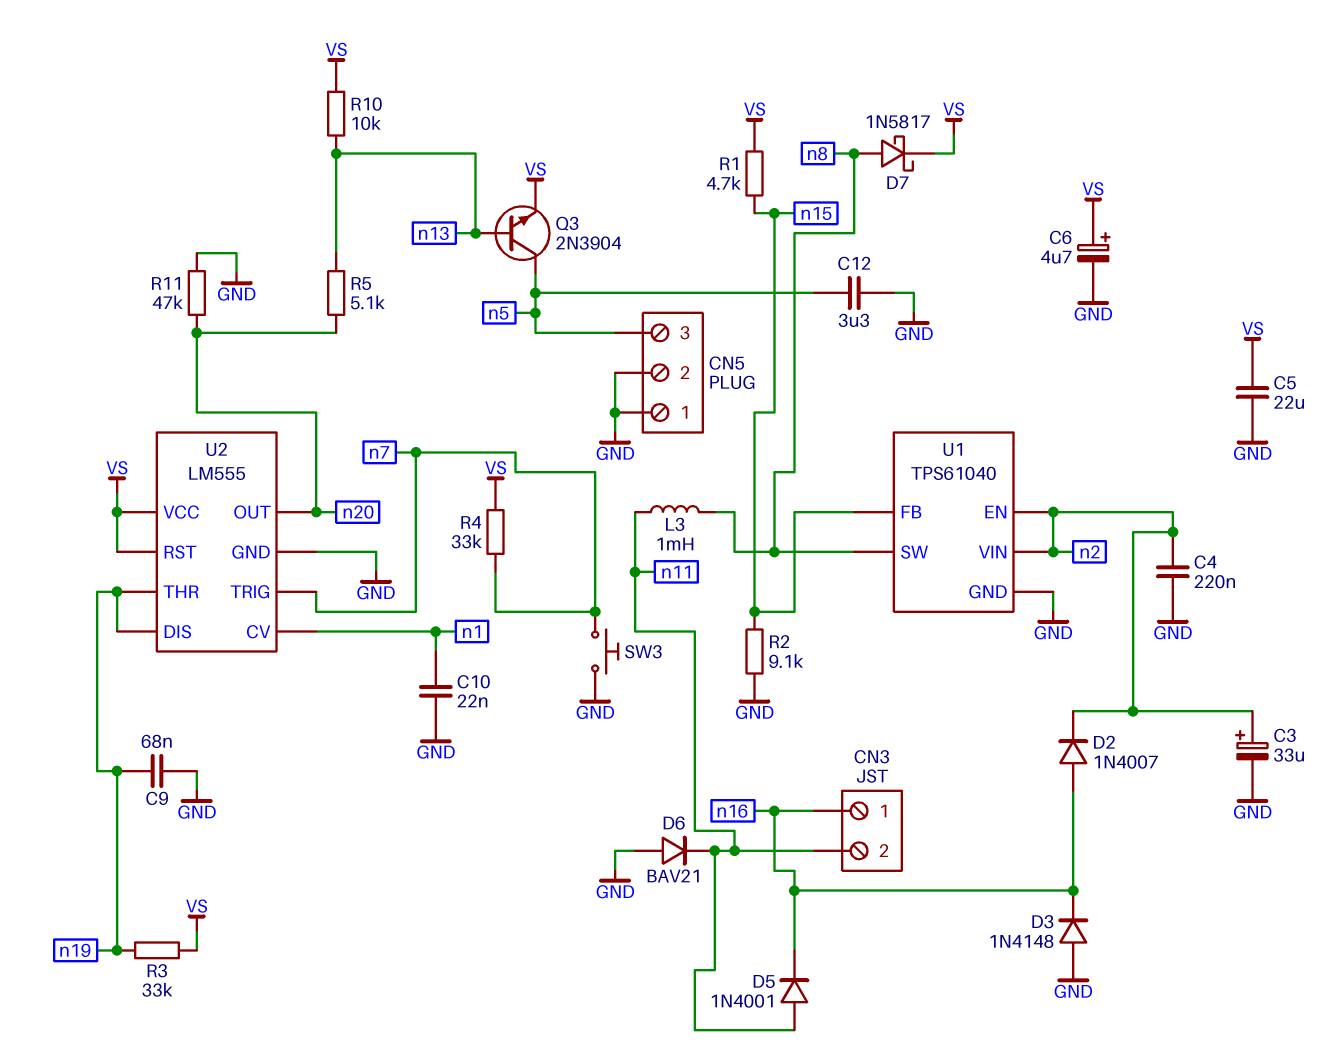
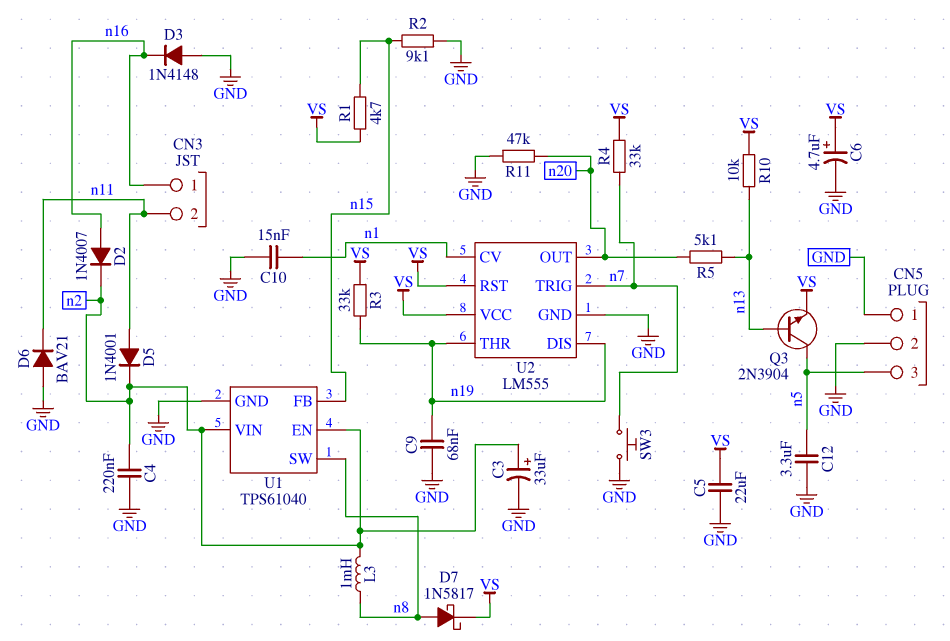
C10: 22nF (GND, n1) -> 15nF (GND, n1)
D5: diode 1N4001 (A n11, K n16) -> diode 1N4001 (A n11, K n2)
L3: 1mH (n8, n11) -> 1mH (n2, n8)

